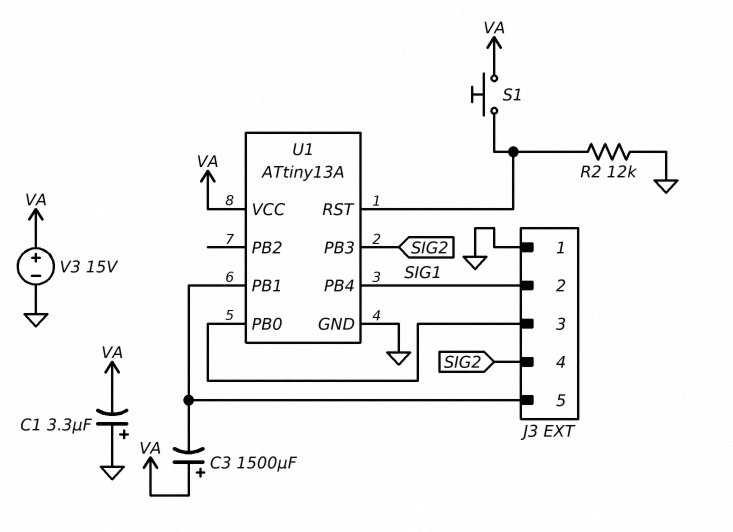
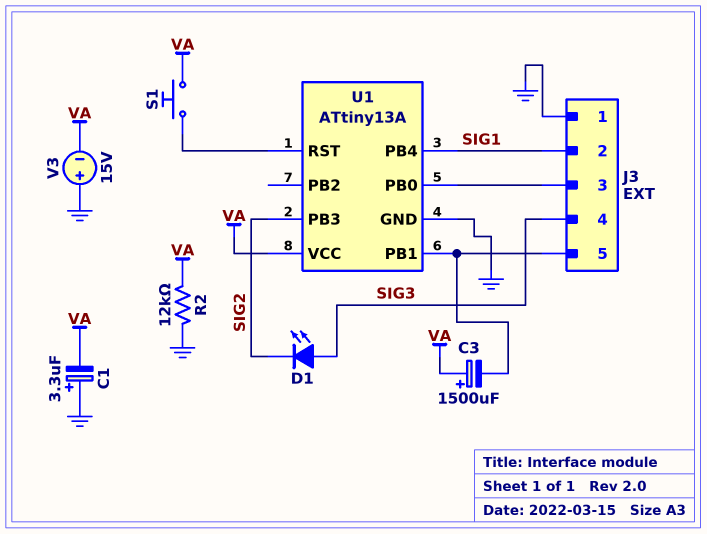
D1: none -> LED (A SIG3, K SIG2)
J3 pin 4: SIG2 -> SIG3
R2: 12k (GND, U1/RST) -> 12k (GND, VA)
V3: 15V (plus VA, minus GND) -> 15V (plus GND, minus VA)

